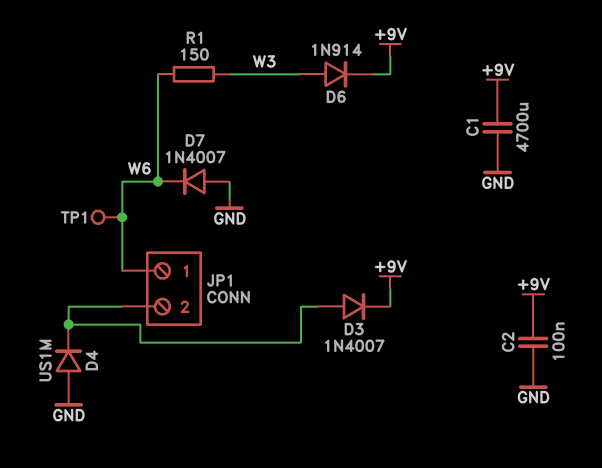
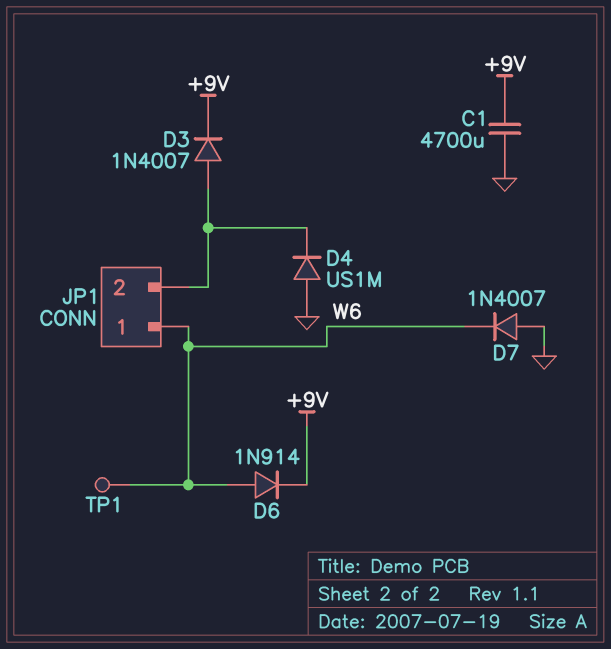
C2: 100nF (+9V, GND) -> none
D6: diode 1N914 (A W3, K +9V) -> diode 1N914 (A W6, K +9V)
R1: 150 (W3, W6) -> none

